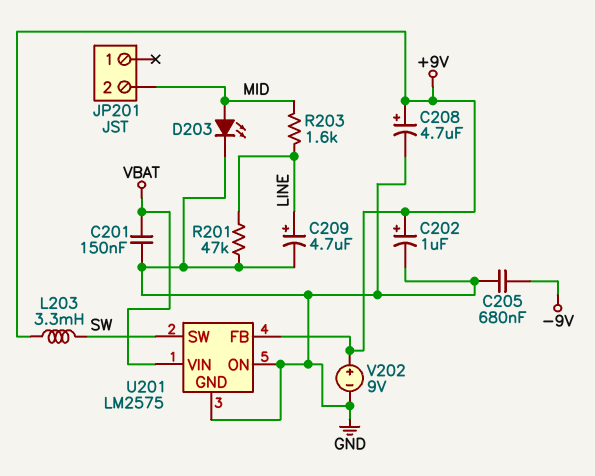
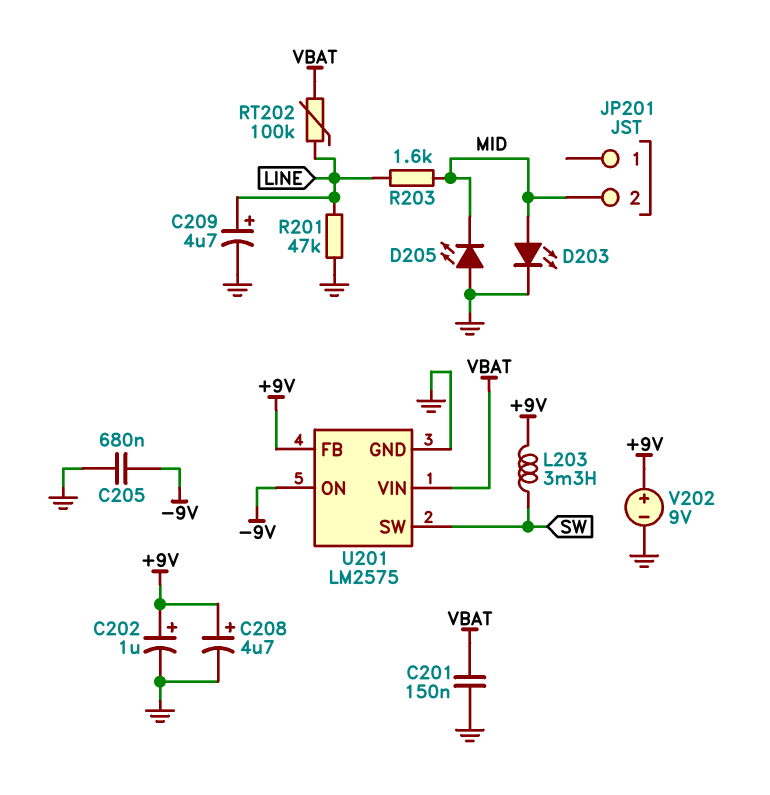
D205: none -> LED (A GND, K MID)
RT202: none -> 100k (LINE, VBAT)
U201 pin ON: GND -> -9V

